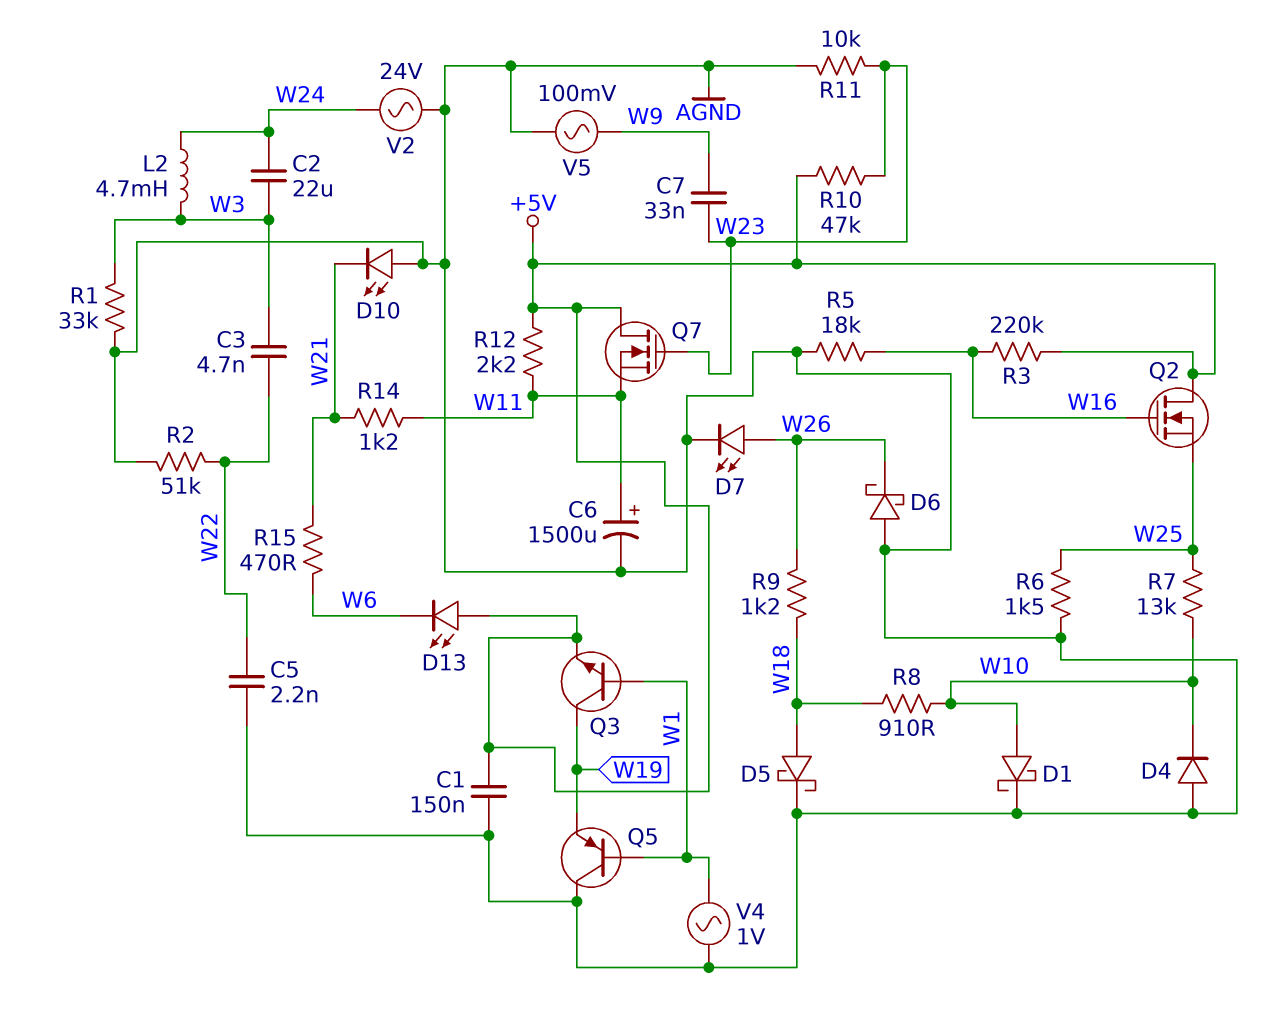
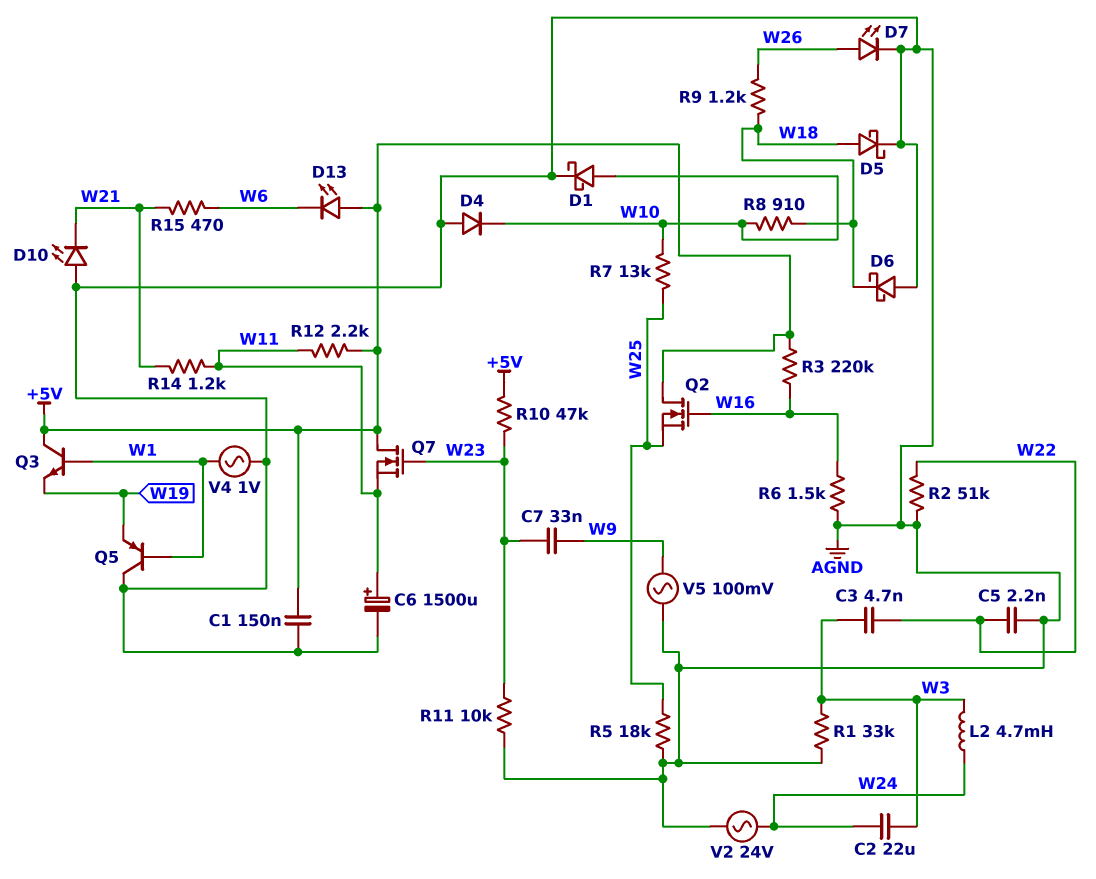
D6: schottky (A AGND, K W26) -> schottky (A AGND, K W18)
Q3: NPN (B W1, C W19, E +5V) -> NPN (B W1, C +5V, E W19)
R5: 18k (AGND, W16) -> 18k (AGND, W25)
R6: 1.5k (AGND, W25) -> 1.5k (AGND, W16)

